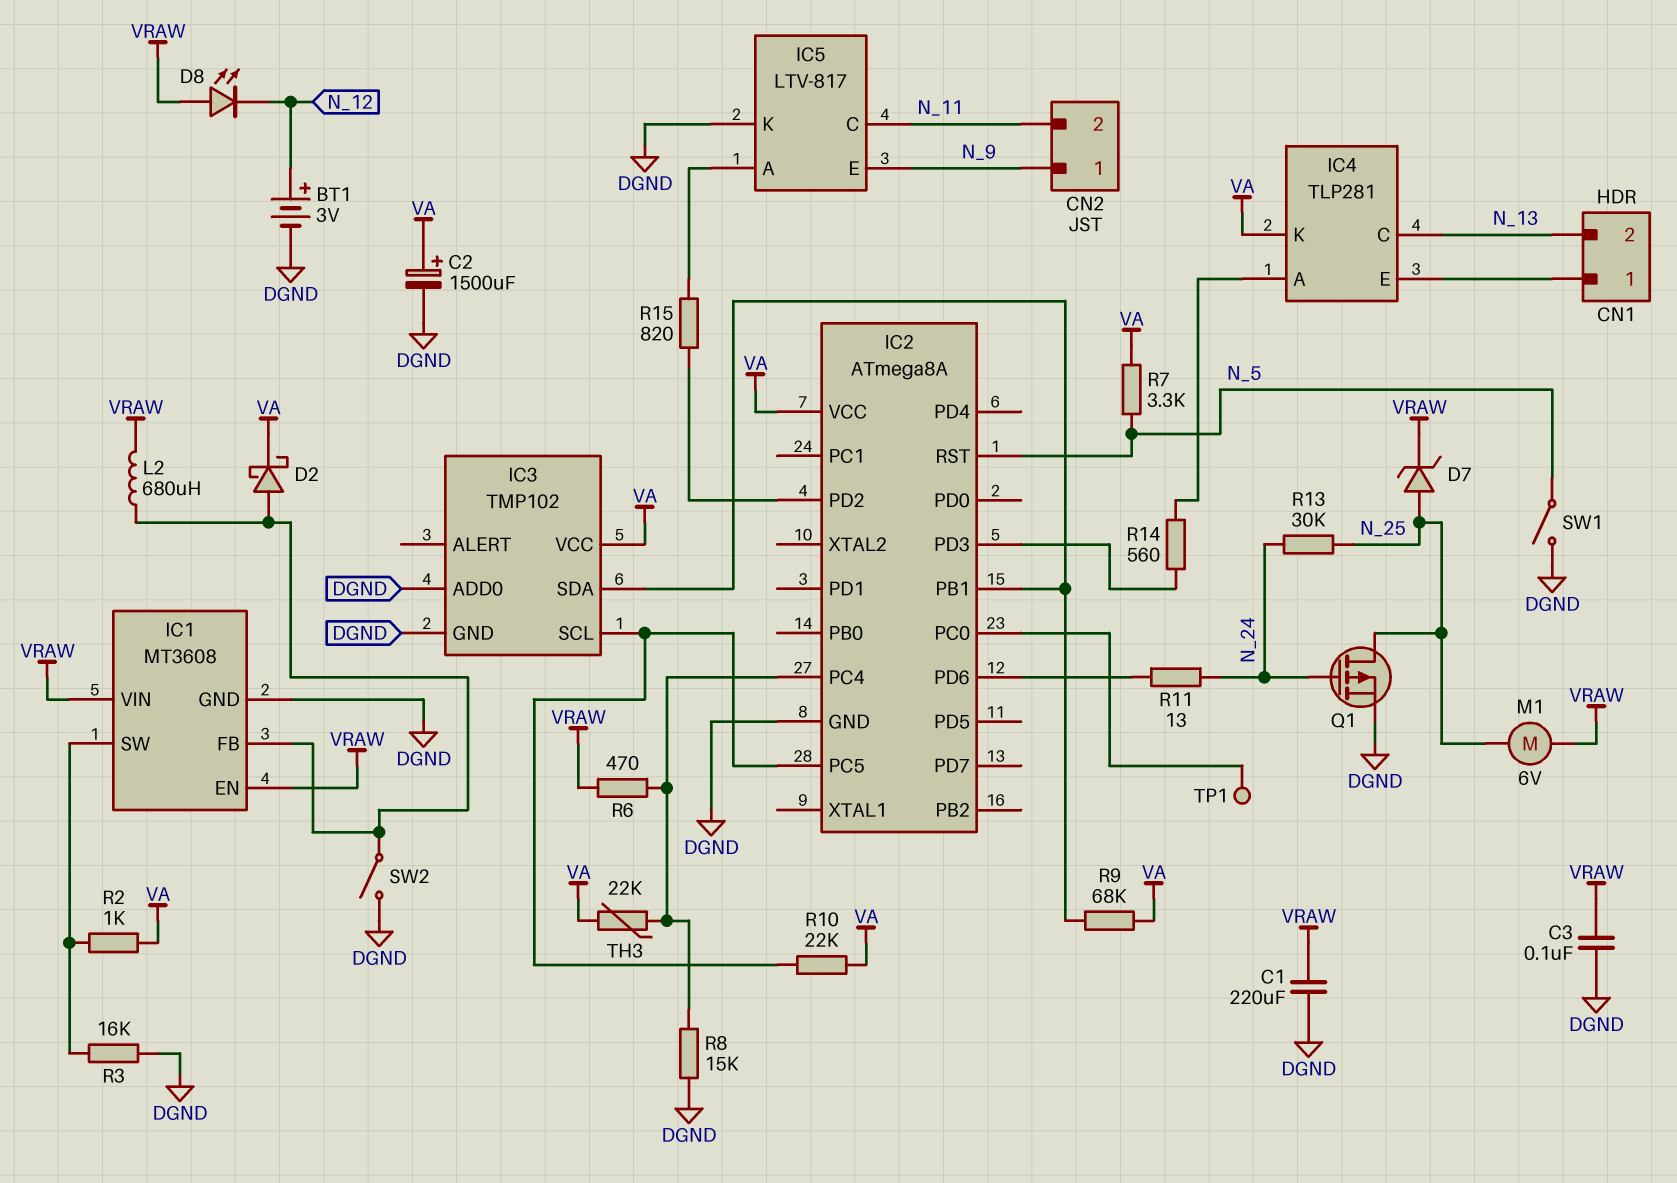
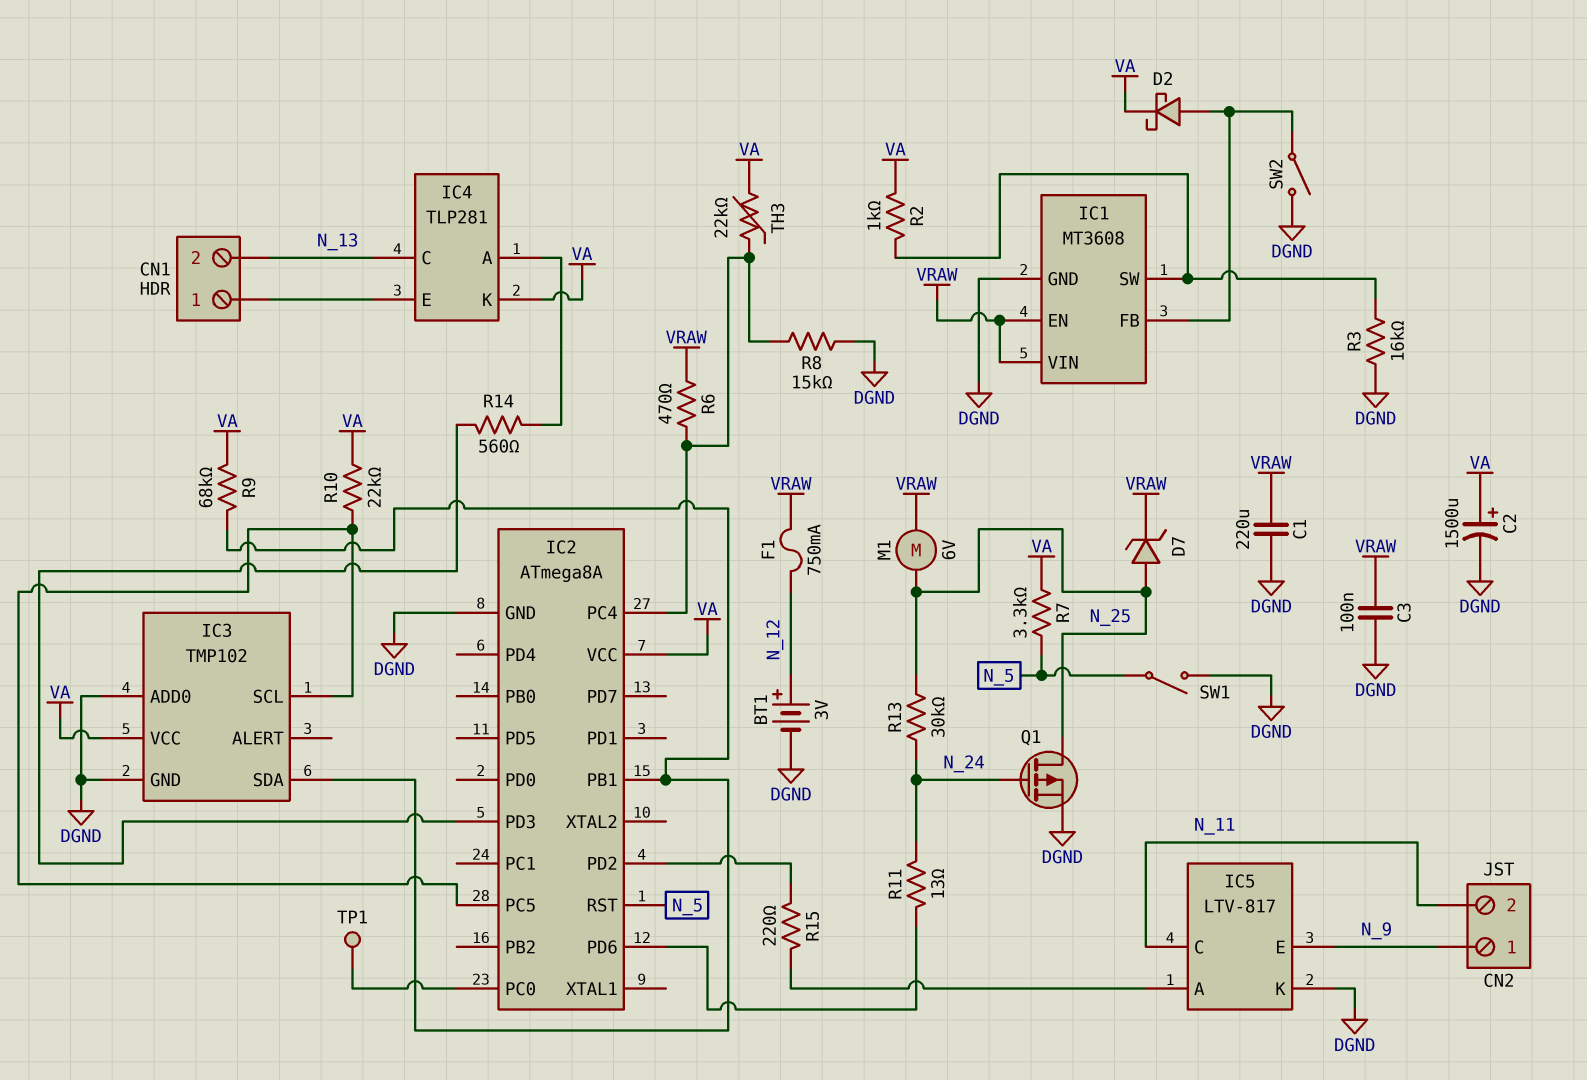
D8: LED (A VRAW, K N_12) -> none
F1: none -> 750mA (N_12, VRAW)
L2: 680uH (IC1/FB, VRAW) -> none
R15: 820 (IC2/PD2, IC5/A) -> 220 (IC2/PD2, IC5/A)

